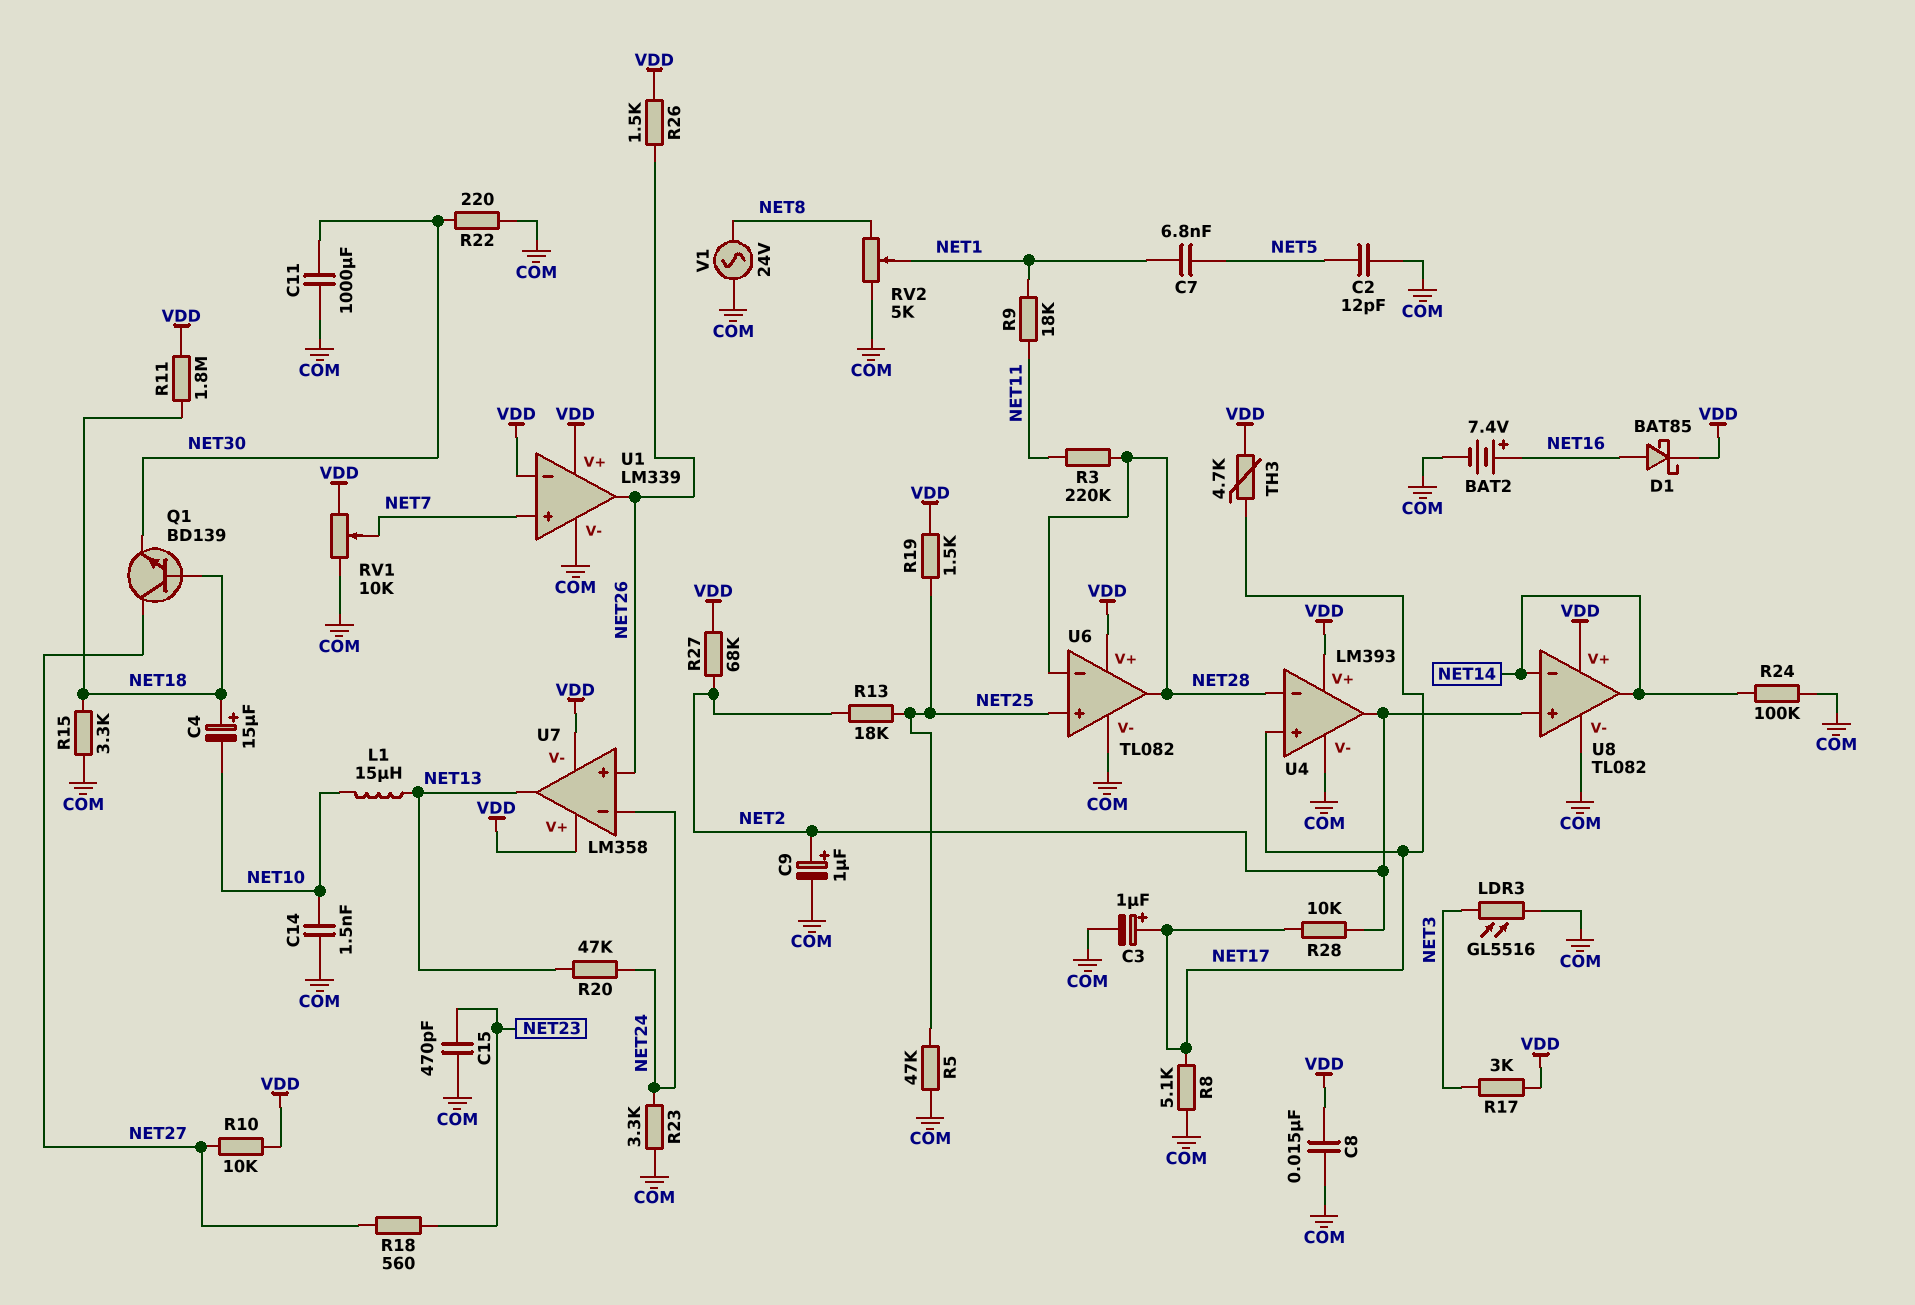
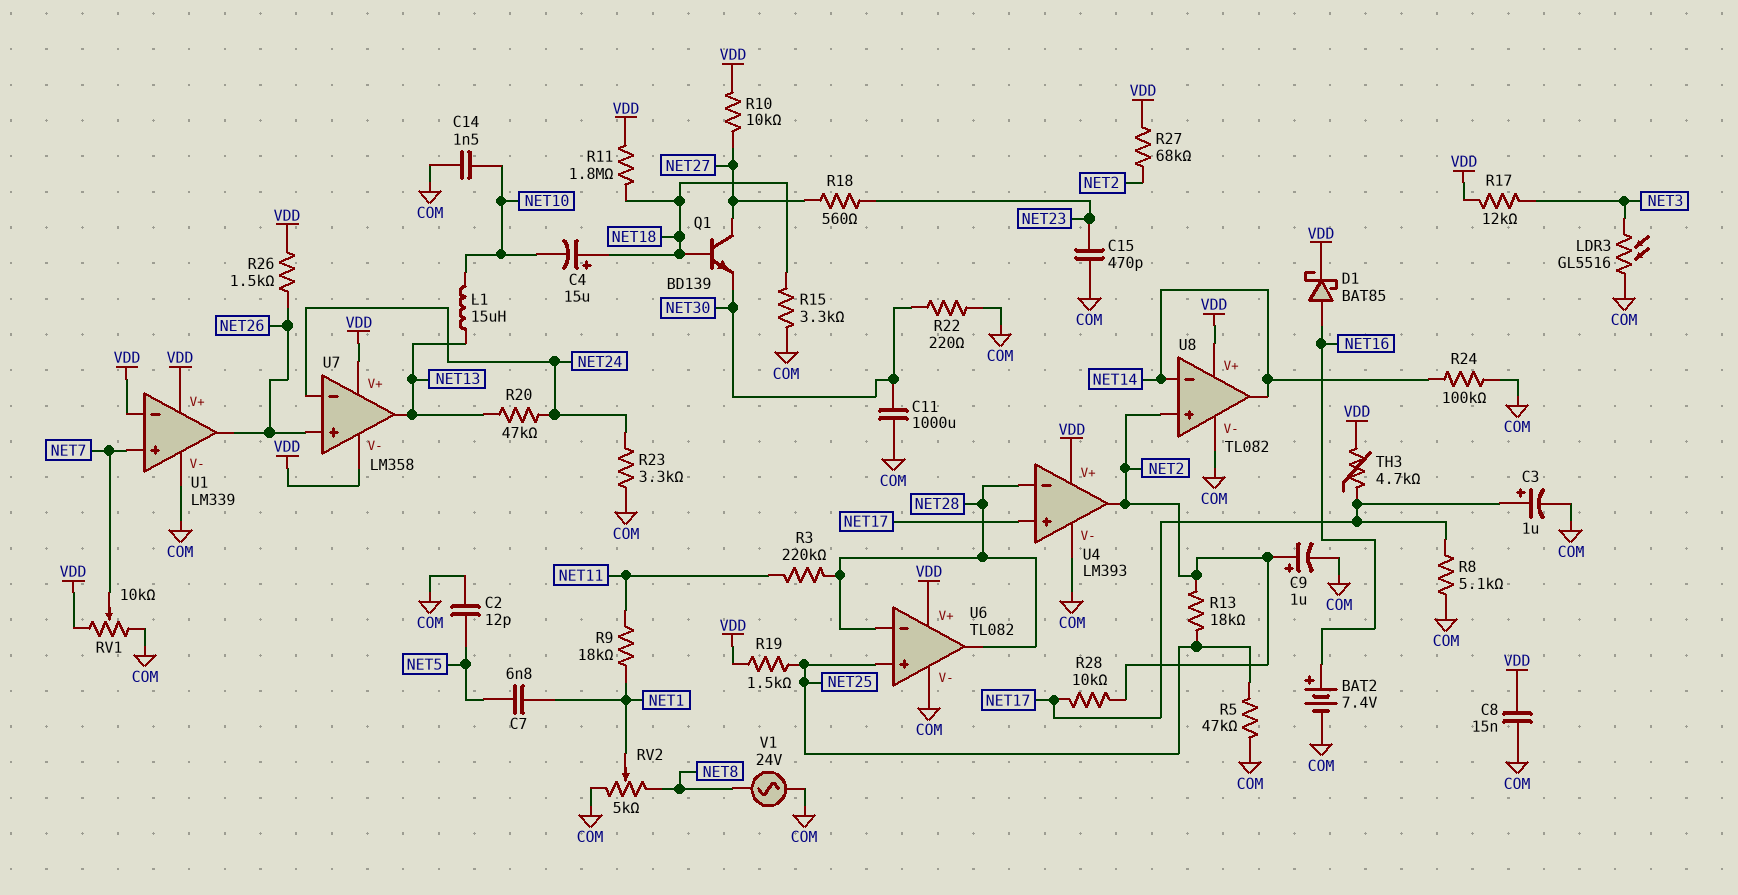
R17: 3k (NET3, VDD) -> 12k (NET3, VDD)

